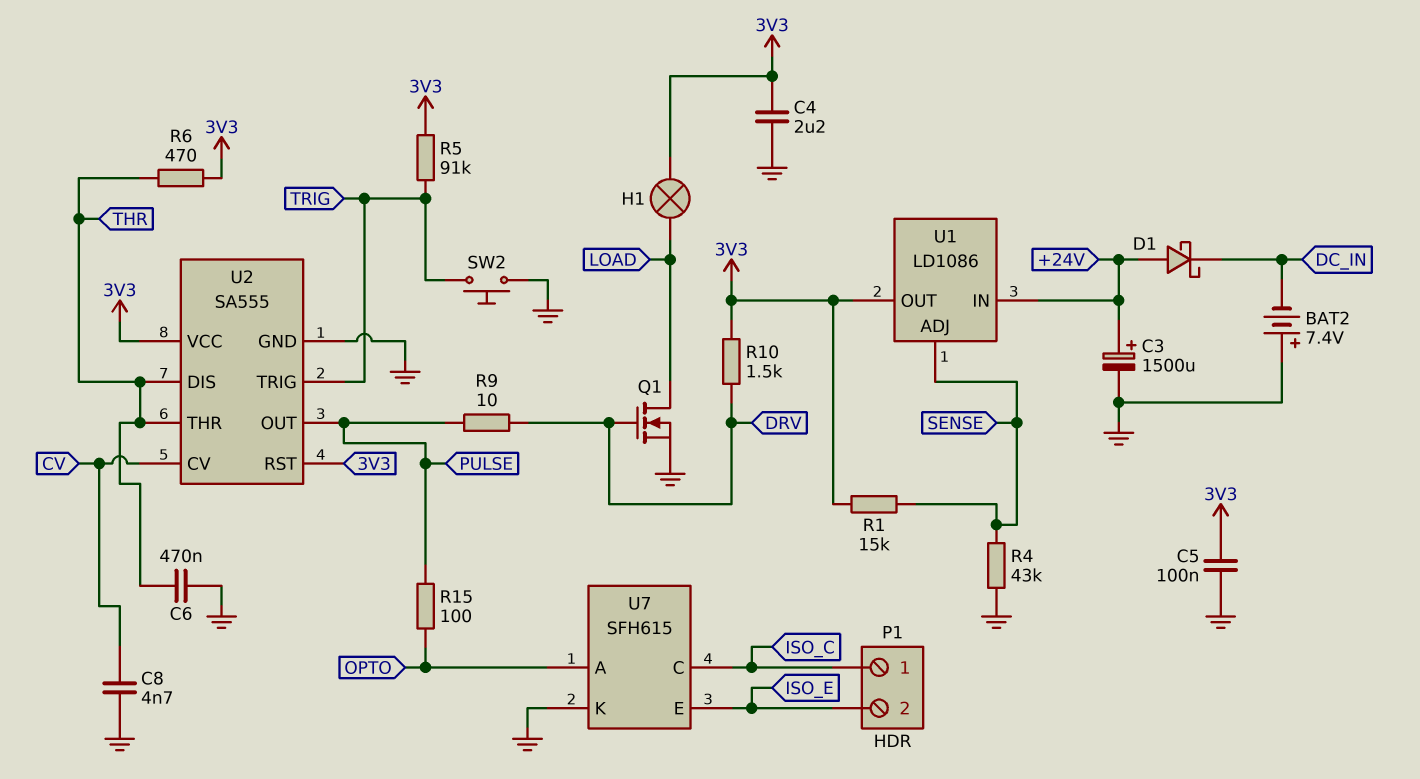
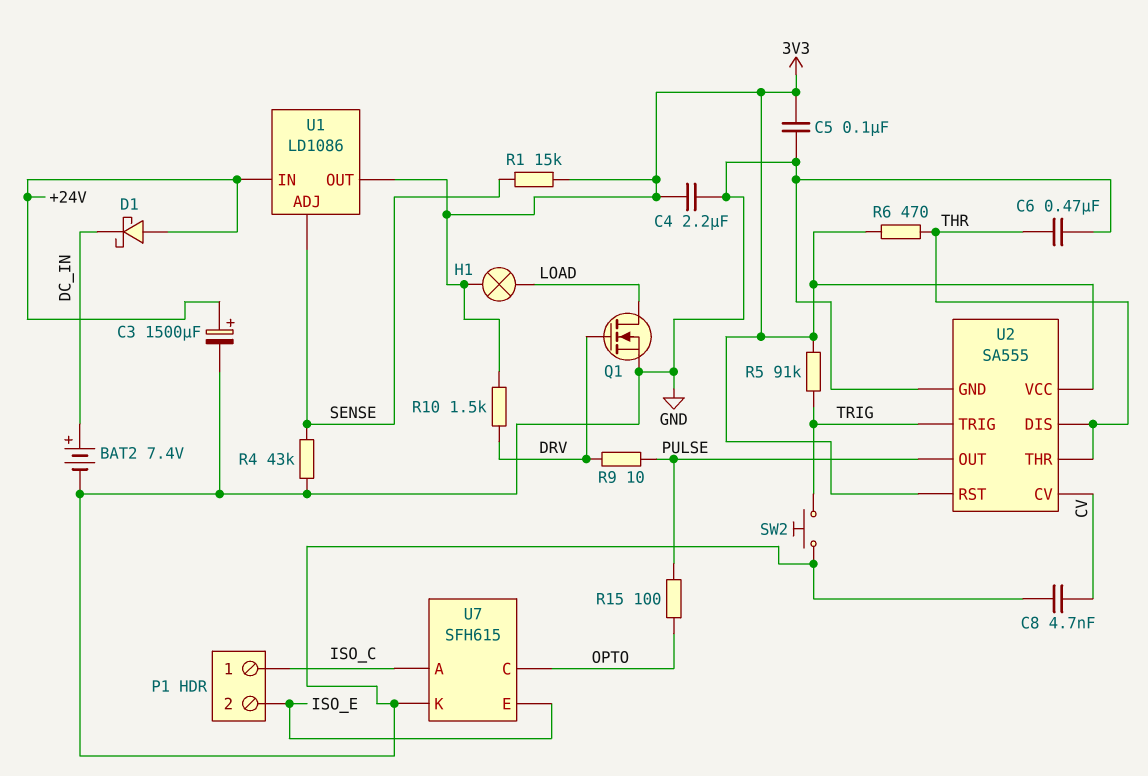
BAT2: 7.4V (plus GND, minus DC_IN) -> 7.4V (plus DC_IN, minus GND)
U7 pin A: OPTO -> ISO_C
U7 pin C: ISO_C -> OPTO

